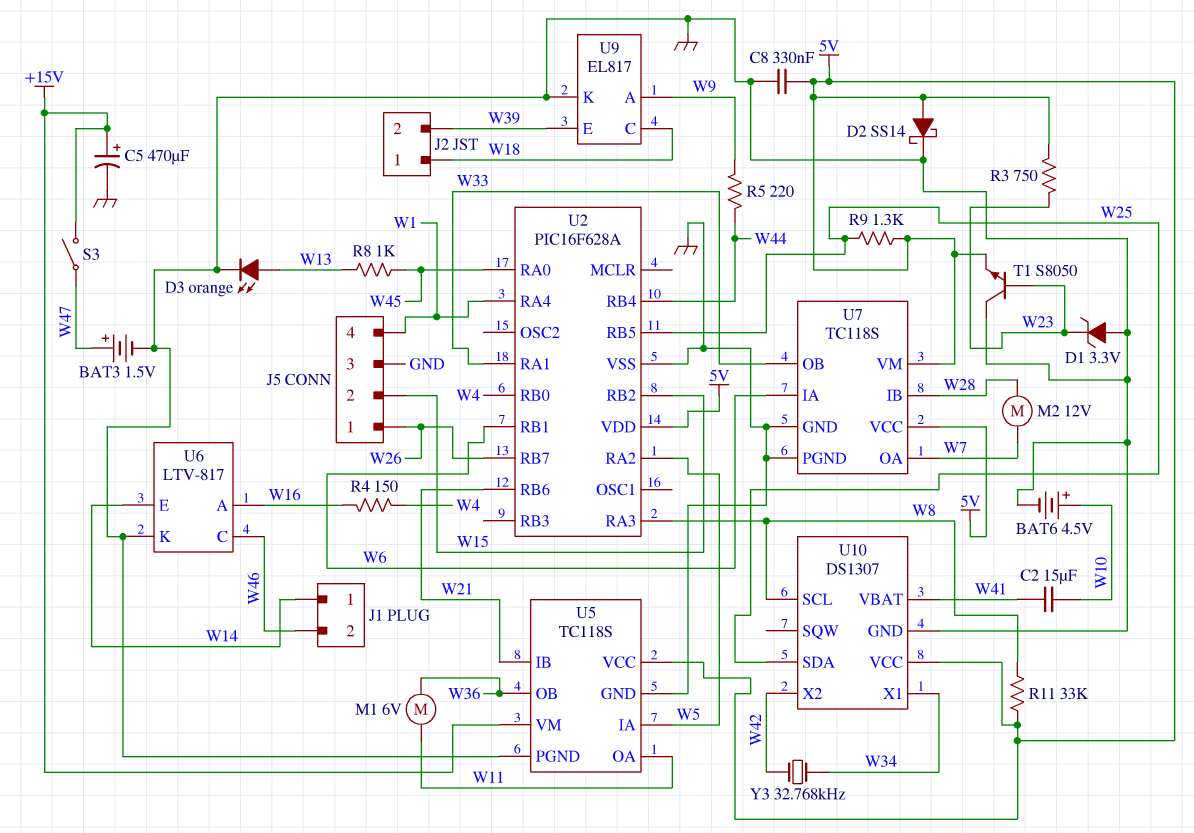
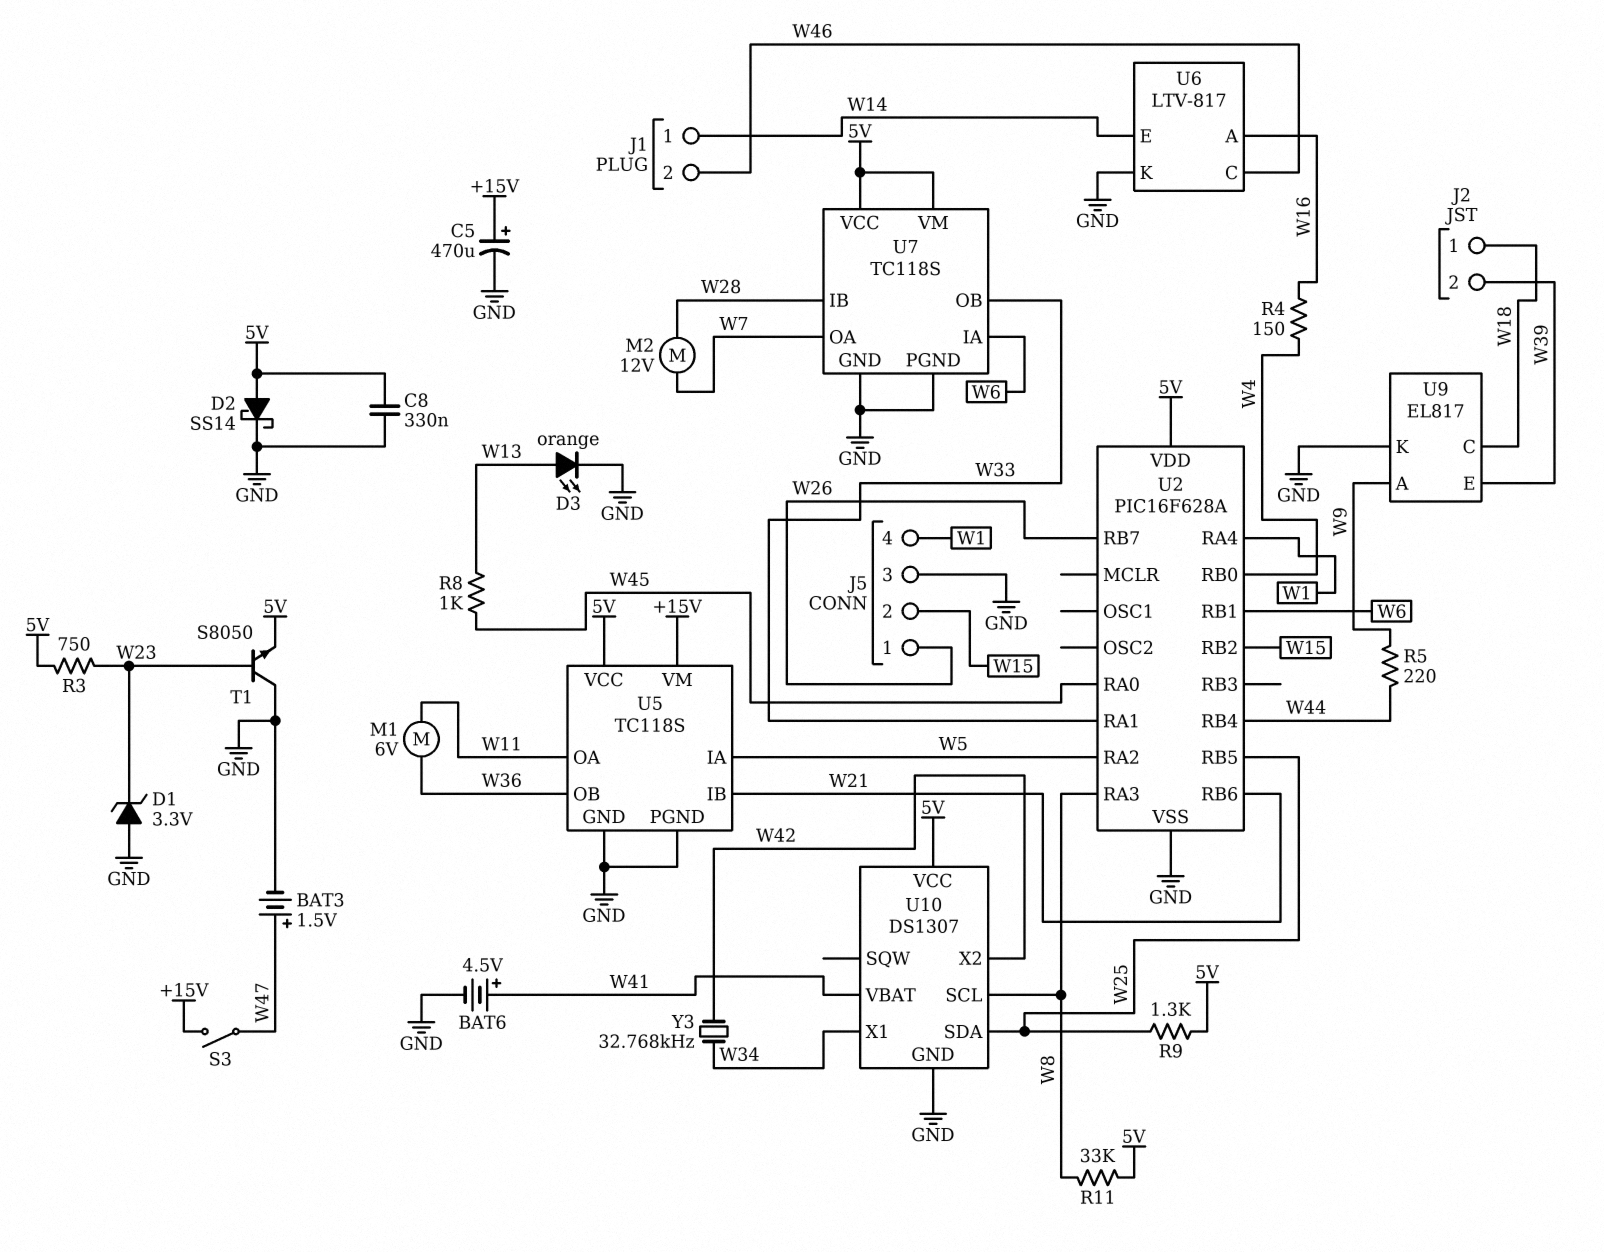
BAT6: 4.5V (plus W10, minus GND) -> 4.5V (plus W41, minus GND)
C2: 15uF (W10, W41) -> none

